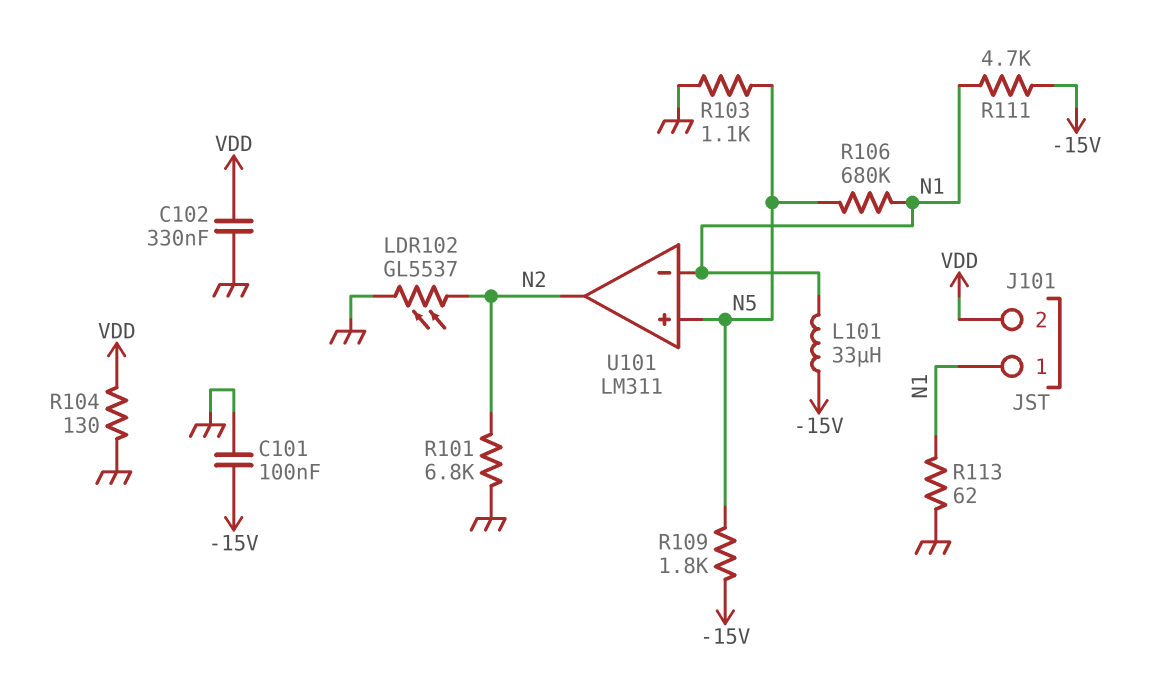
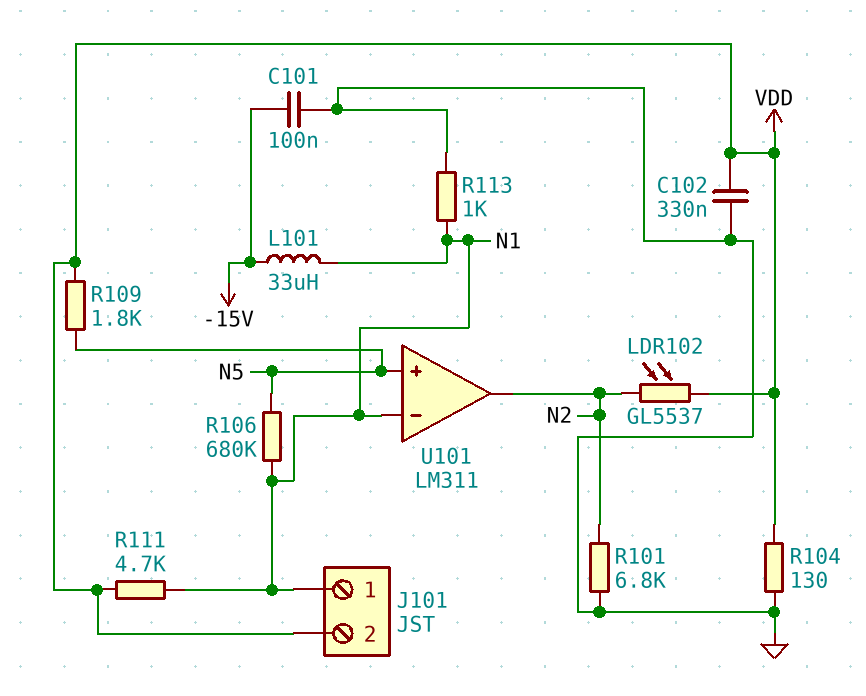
LDR102: GL5537 (GND, N2) -> GL5537 (N2, VDD)
R103: 1.1k (GND, N5) -> none
R109: 1.8k (-15V, N5) -> 1.8k (N5, VDD)
R111: 4.7k (-15V, N1) -> 4.7k (N1, VDD)
R113: 62 (GND, N1) -> 1k (GND, N1)

